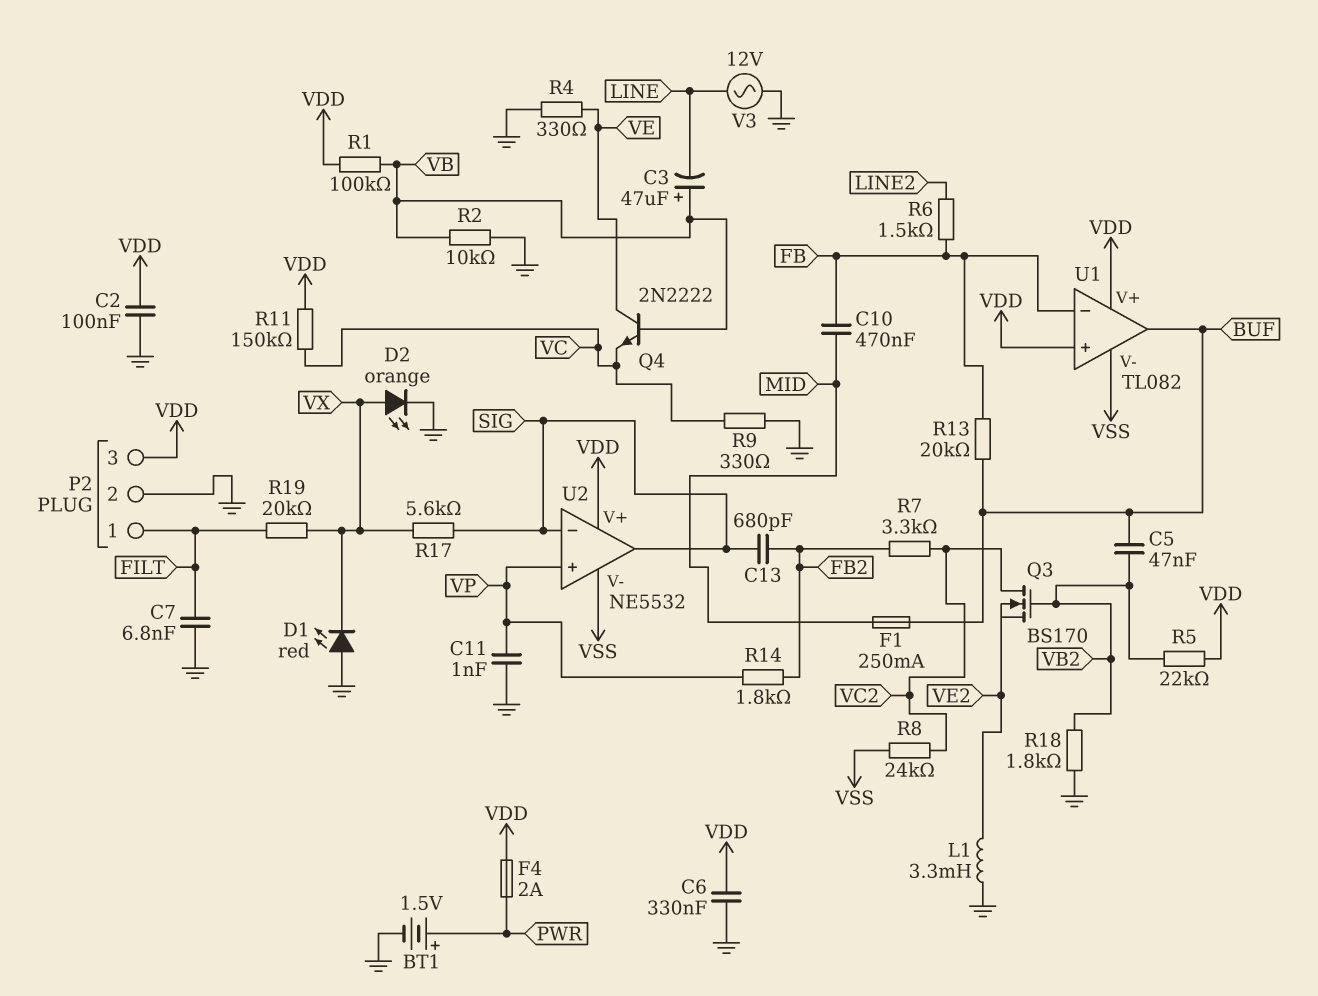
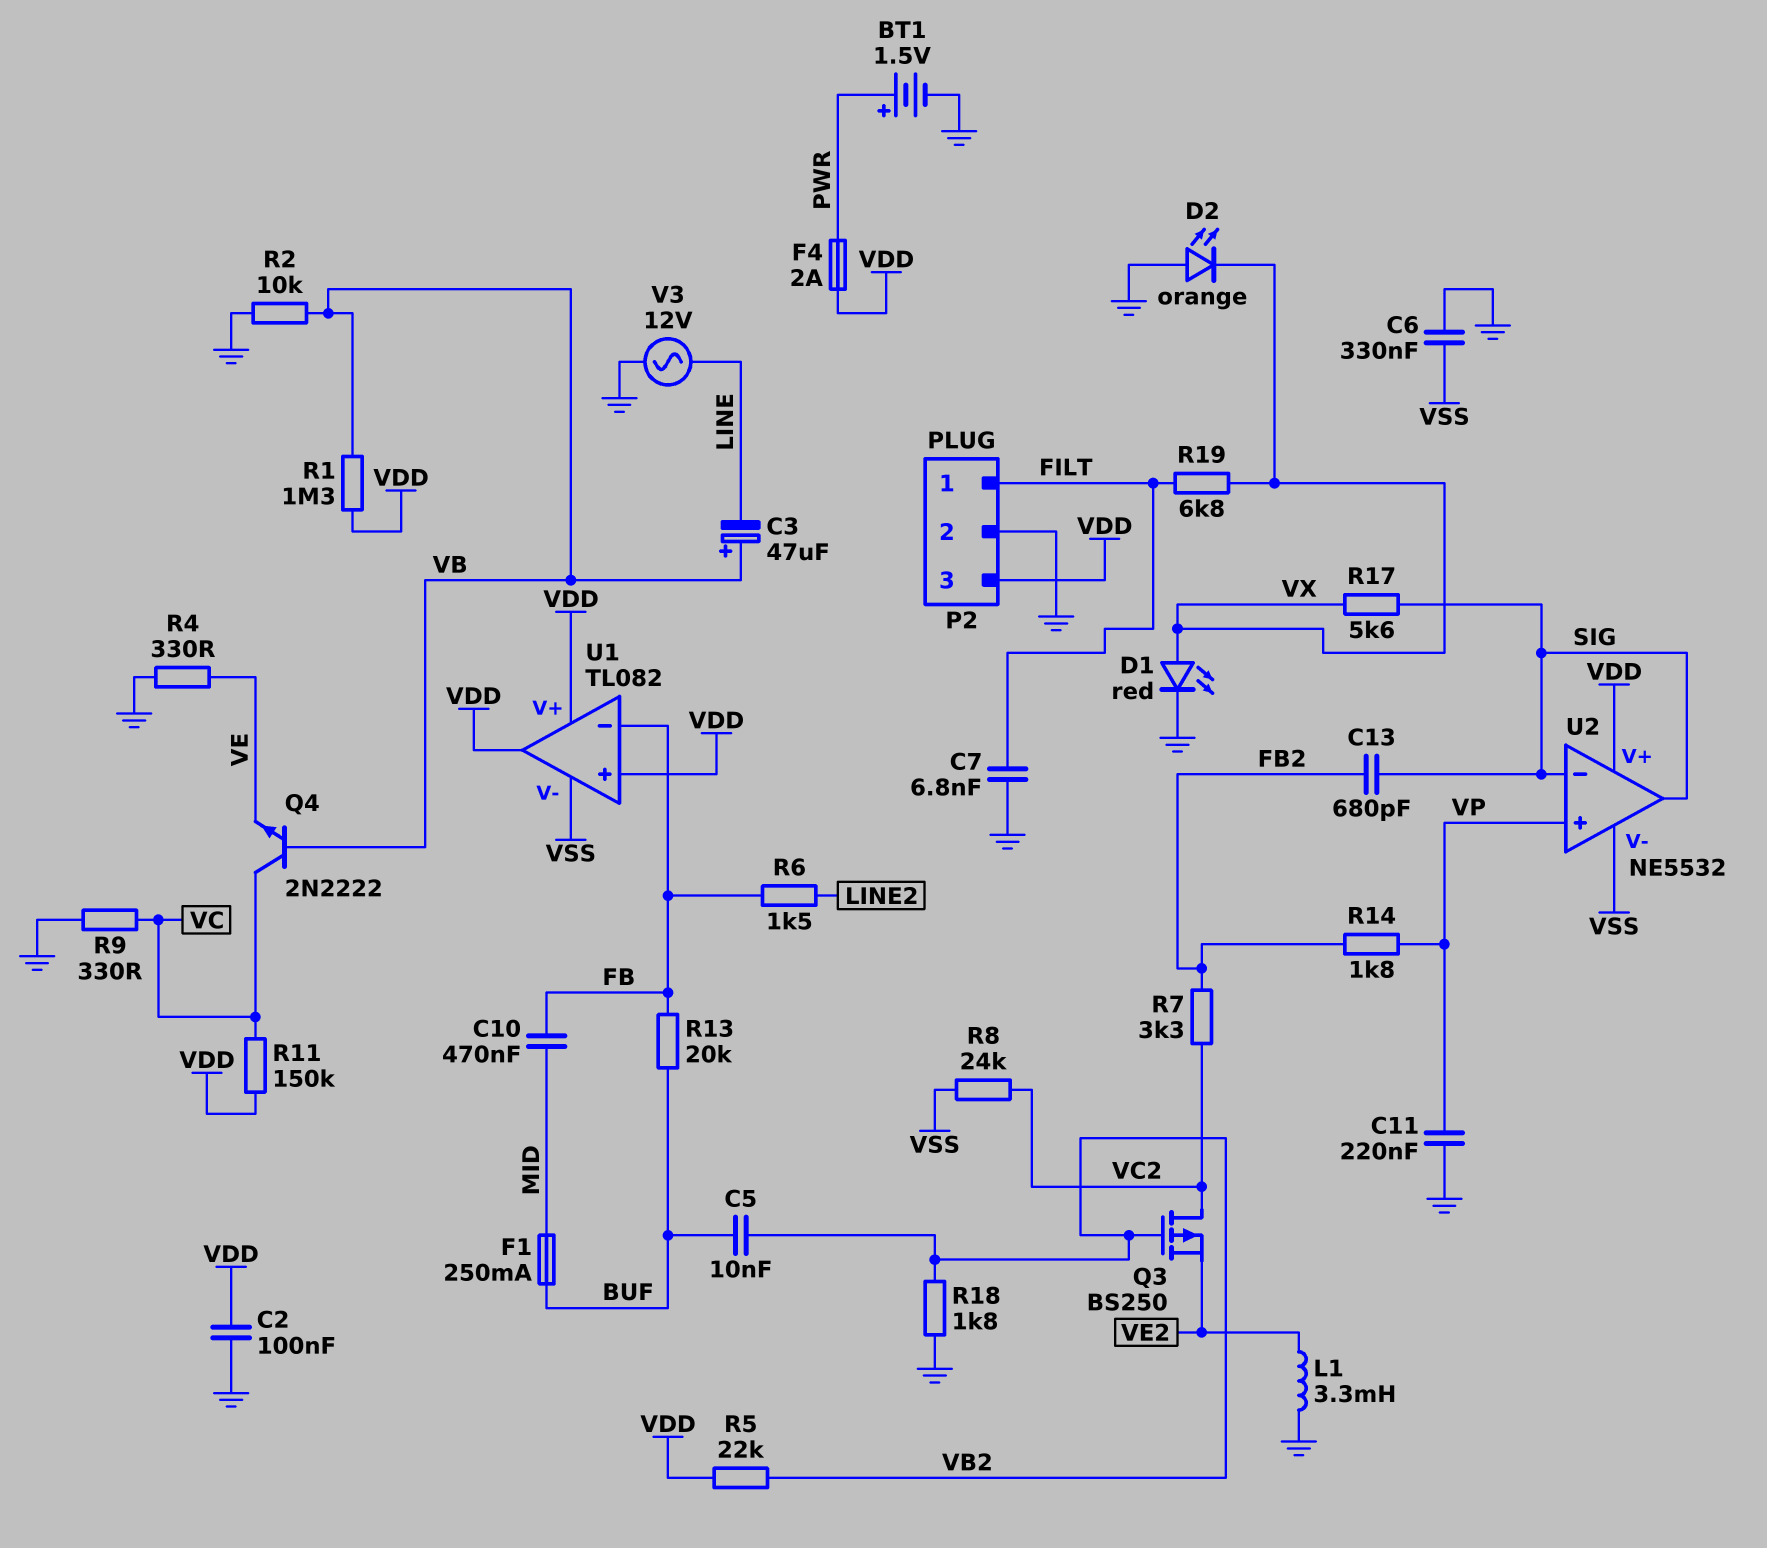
C5: 47nF (BUF, VB2) -> 10nF (BUF, VB2)
C6: 330nF (GND, VDD) -> 330nF (GND, VSS)
C11: 1nF (GND, VP) -> 220nF (GND, VP)
D1: LED red (A GND, K VX) -> LED red (A VX, K GND)
D2: LED orange (A VX, K GND) -> LED orange (A GND, K VX)
Q3: NMOS BS170 (G VB2, D VC2, S VE2) -> PMOS BS250 (G VB2, D VC2, S VE2)
Q4: NPN 2N2222 (B VB, C VE, E VC) -> NPN 2N2222 (B VB, C VC, E VE)
R1: 100k (VB, VDD) -> 1.3M (VB, VDD)
R19: 20k (FILT, VX) -> 6.8k (FILT, VX)
U1 pin out: BUF -> VDD

